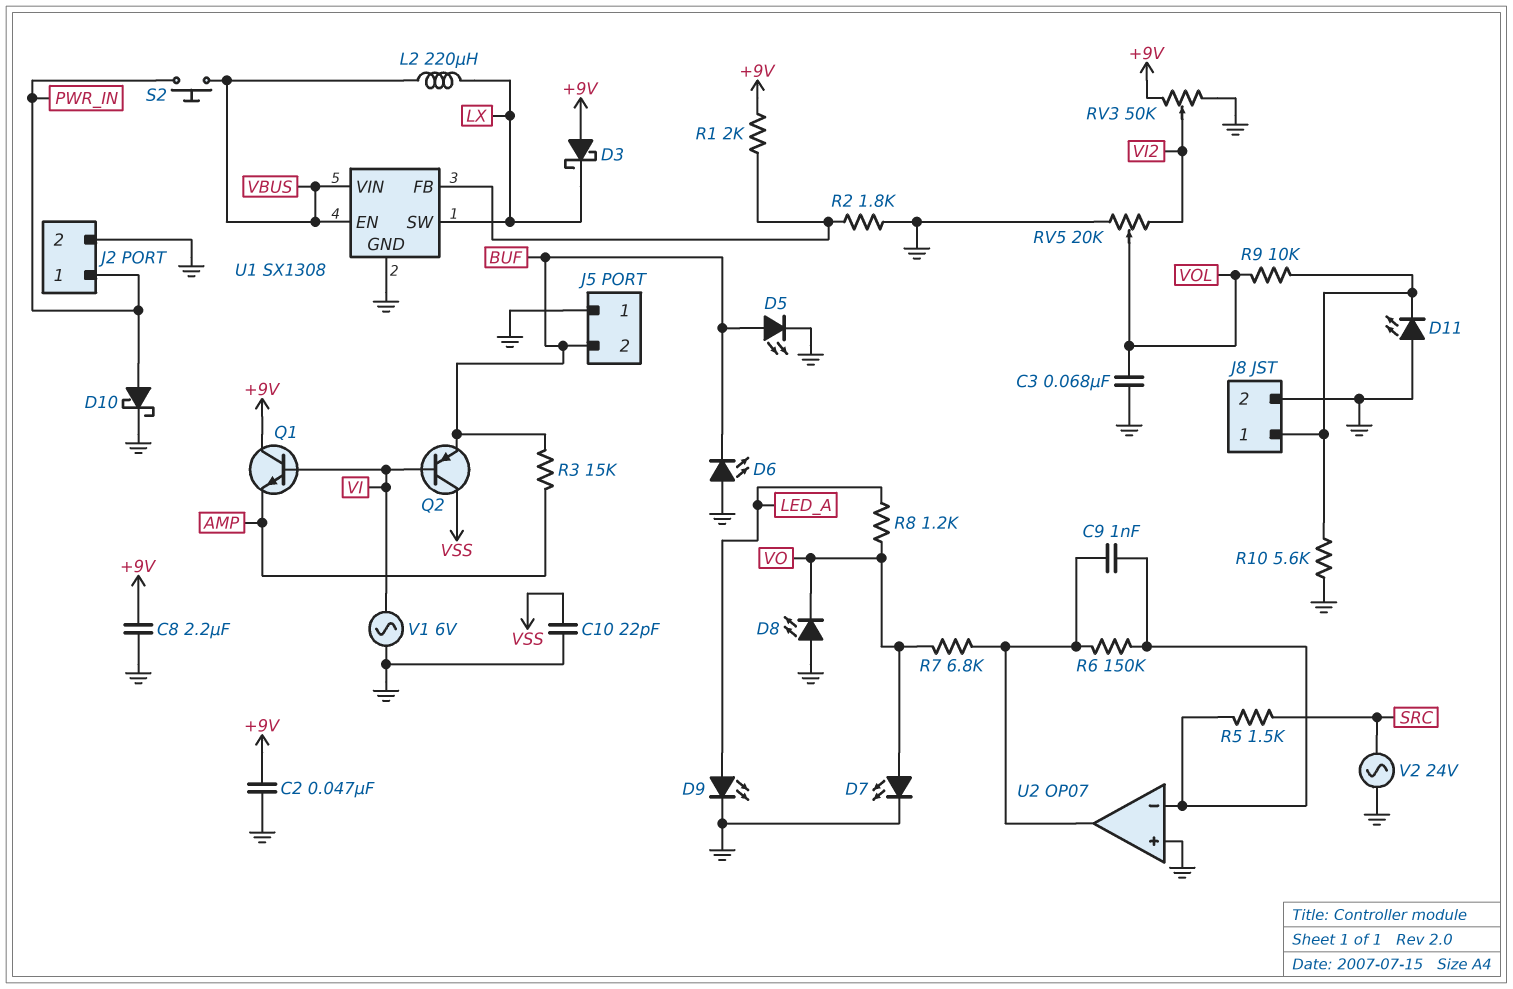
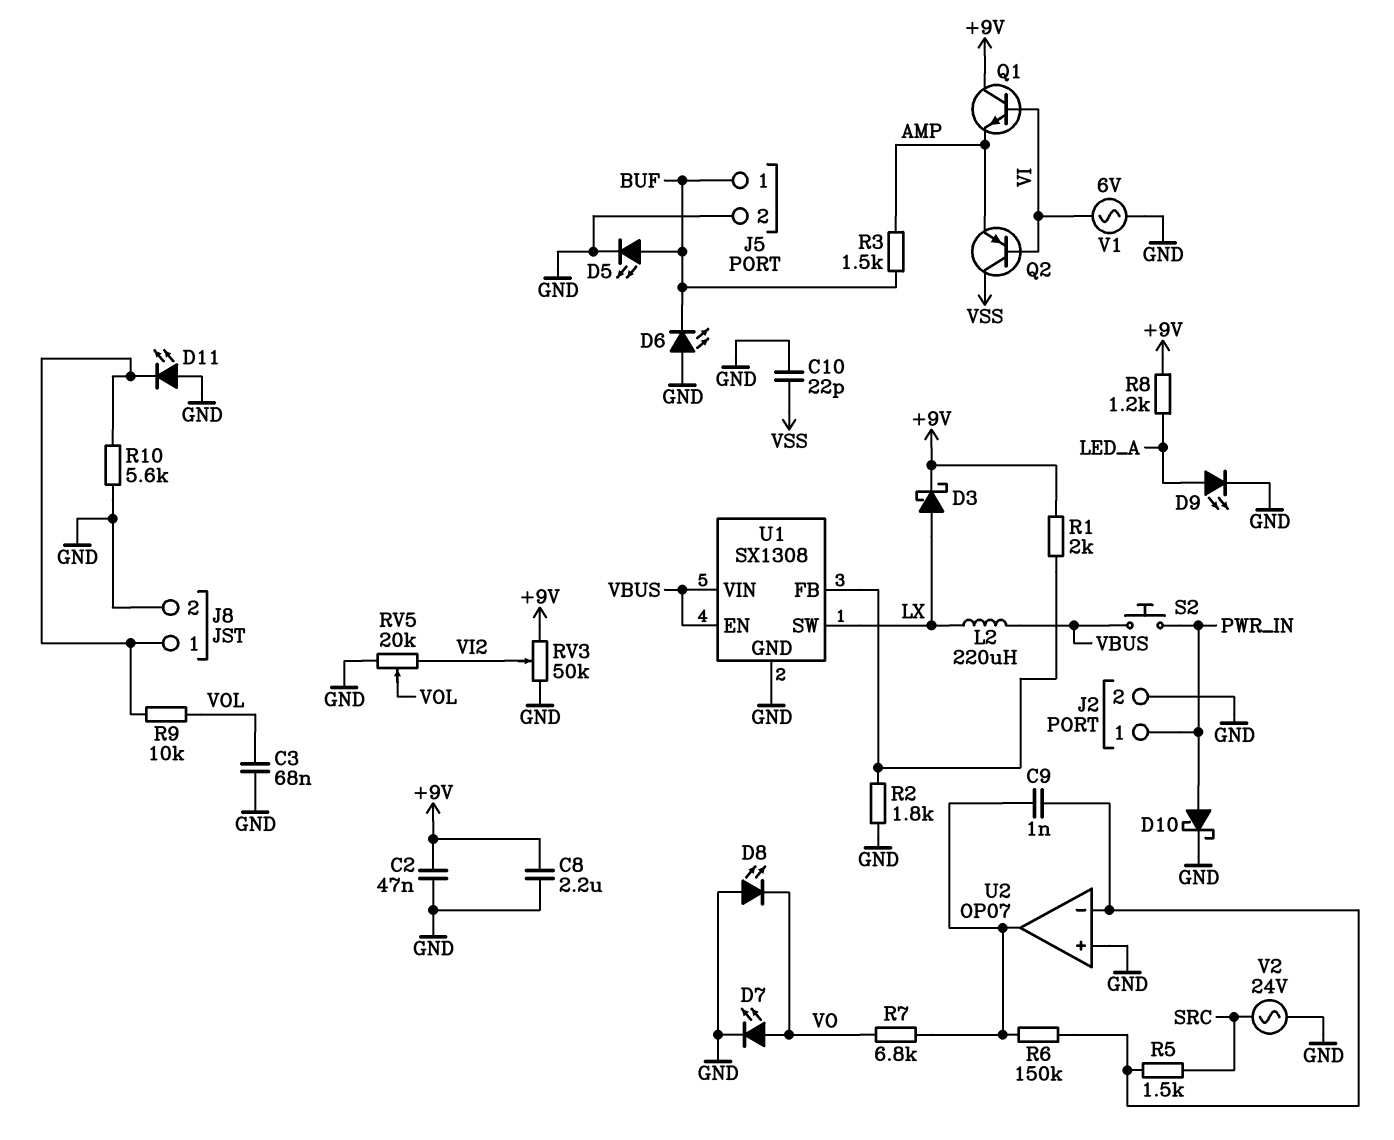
D3: schottky (A +9V, K LX) -> schottky (A LX, K +9V)
J5 pin 1: GND -> BUF
J5 pin 2: BUF -> GND
Q2: PNP (B VI, C VSS, E BUF) -> PNP (B VI, C VSS, E AMP)
R3: 15k (AMP, BUF) -> 1.5k (AMP, BUF)
R8: 1.2k (LED_A, VO) -> 1.2k (+9V, LED_A)

